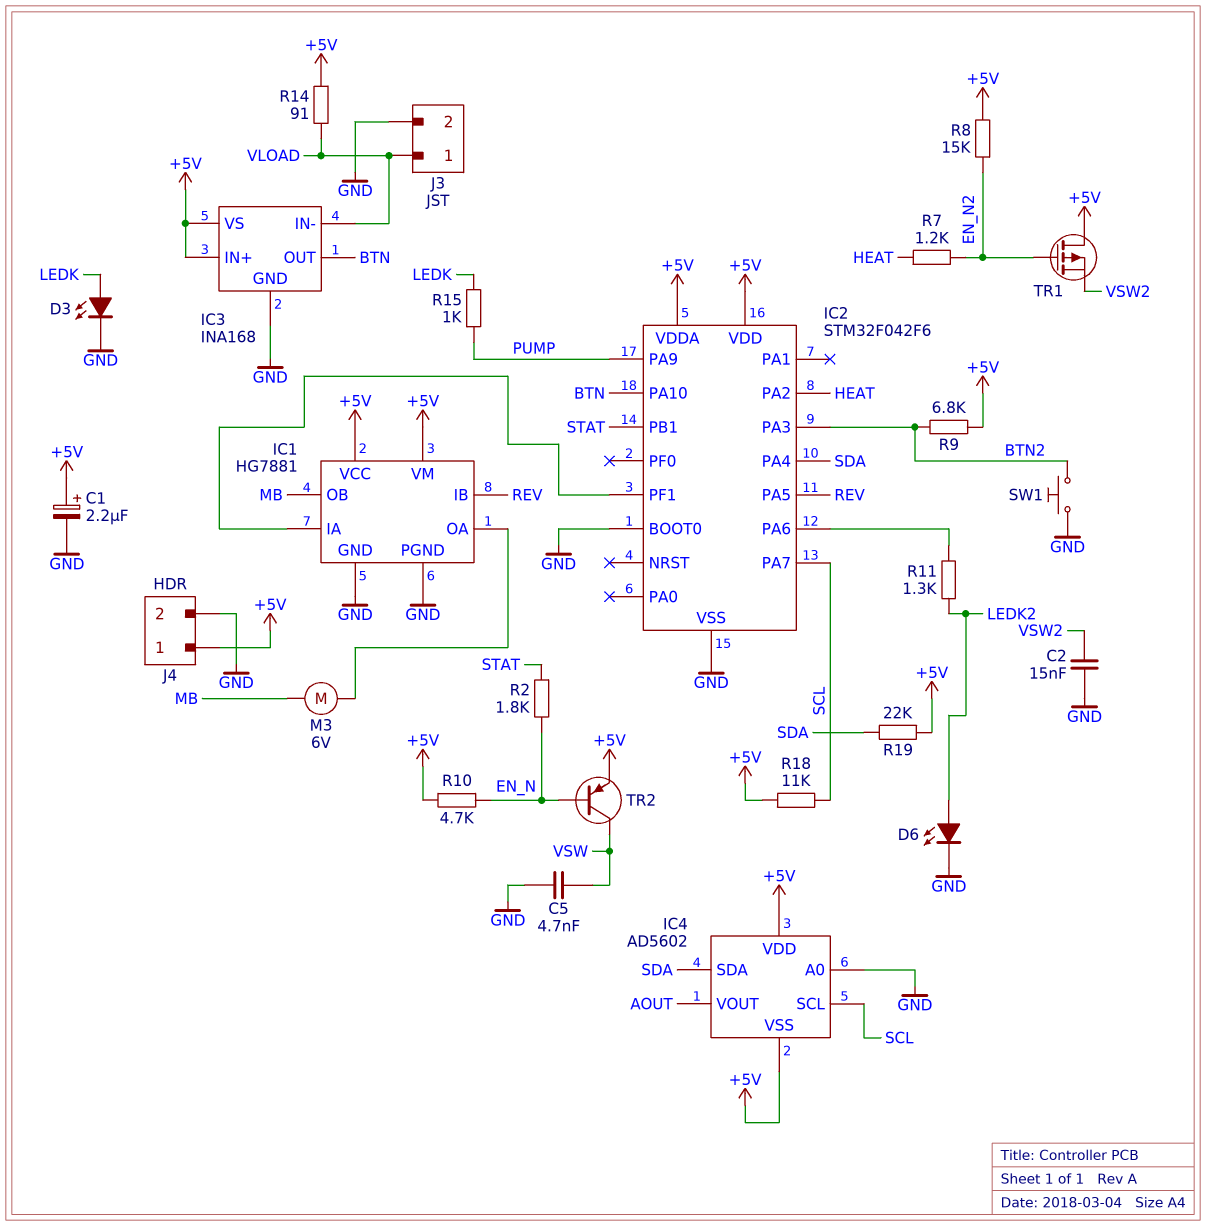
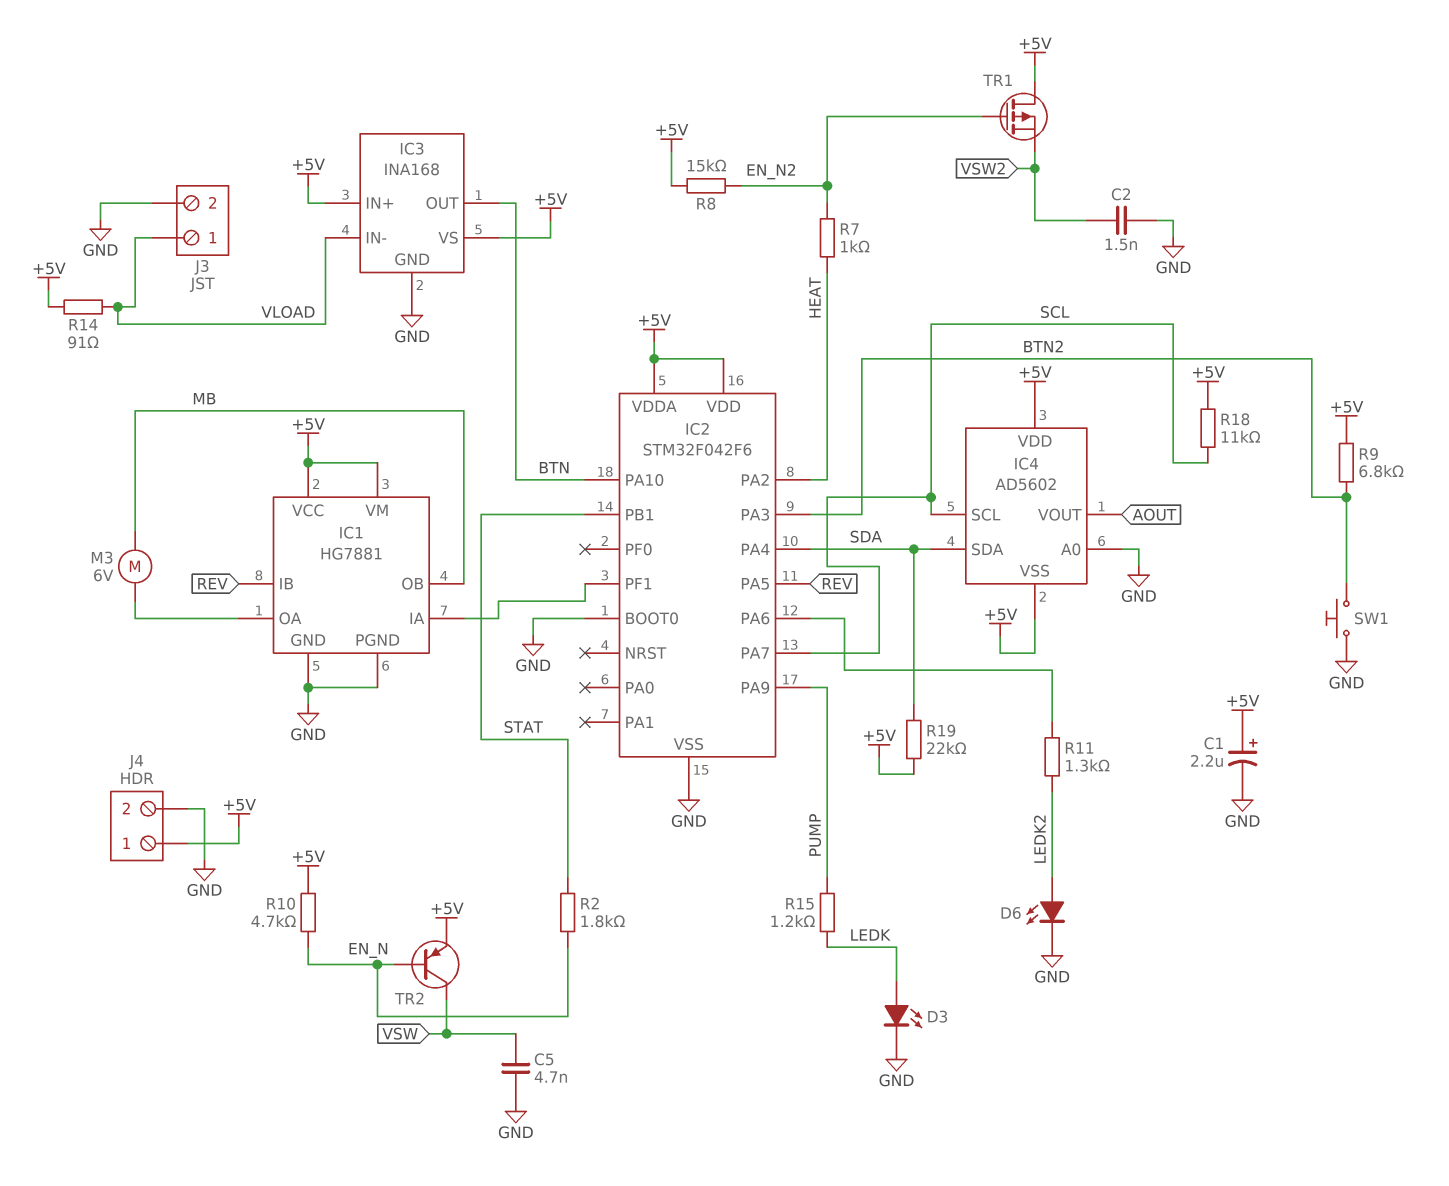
C2: 15nF (GND, VSW2) -> 1.5nF (GND, VSW2)
R7: 1.2k (EN_N2, HEAT) -> 1k (EN_N2, HEAT)
R15: 1k (LEDK, PUMP) -> 1.2k (LEDK, PUMP)

